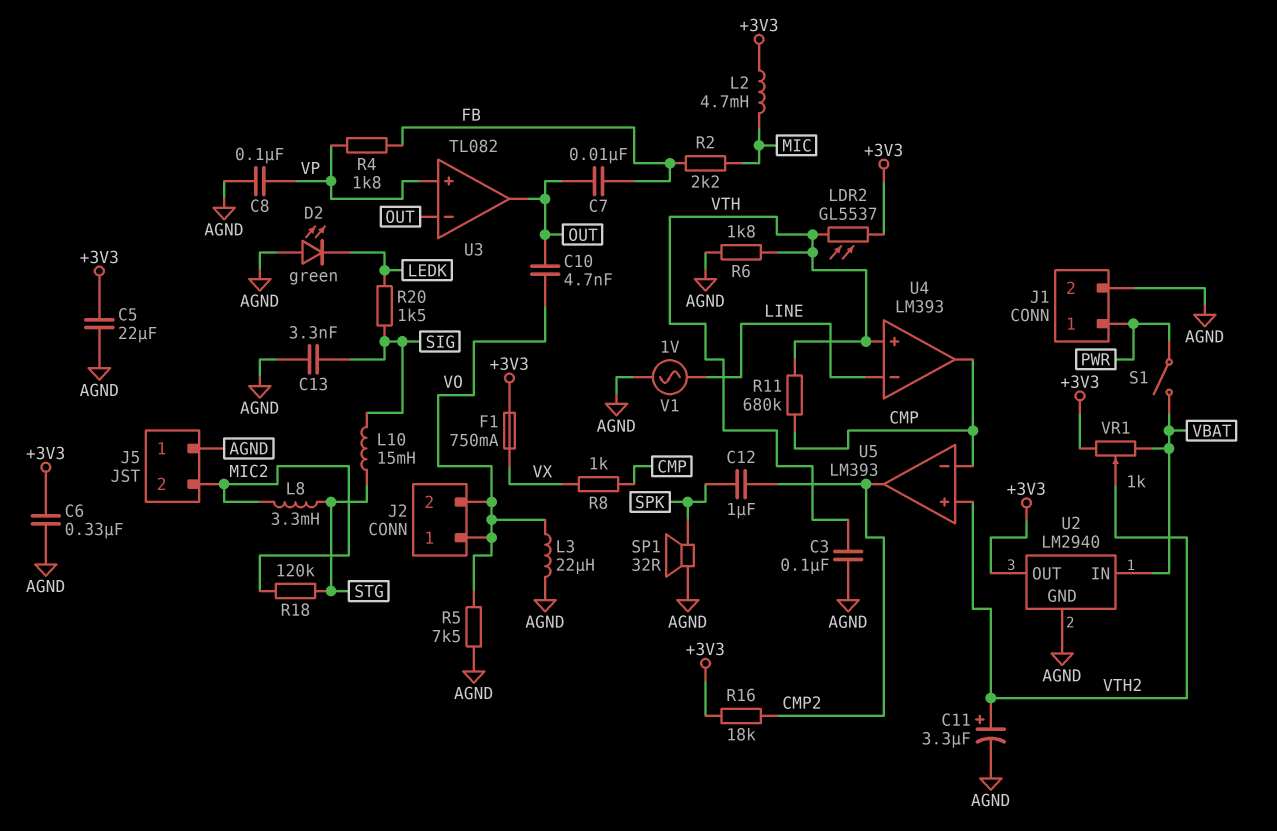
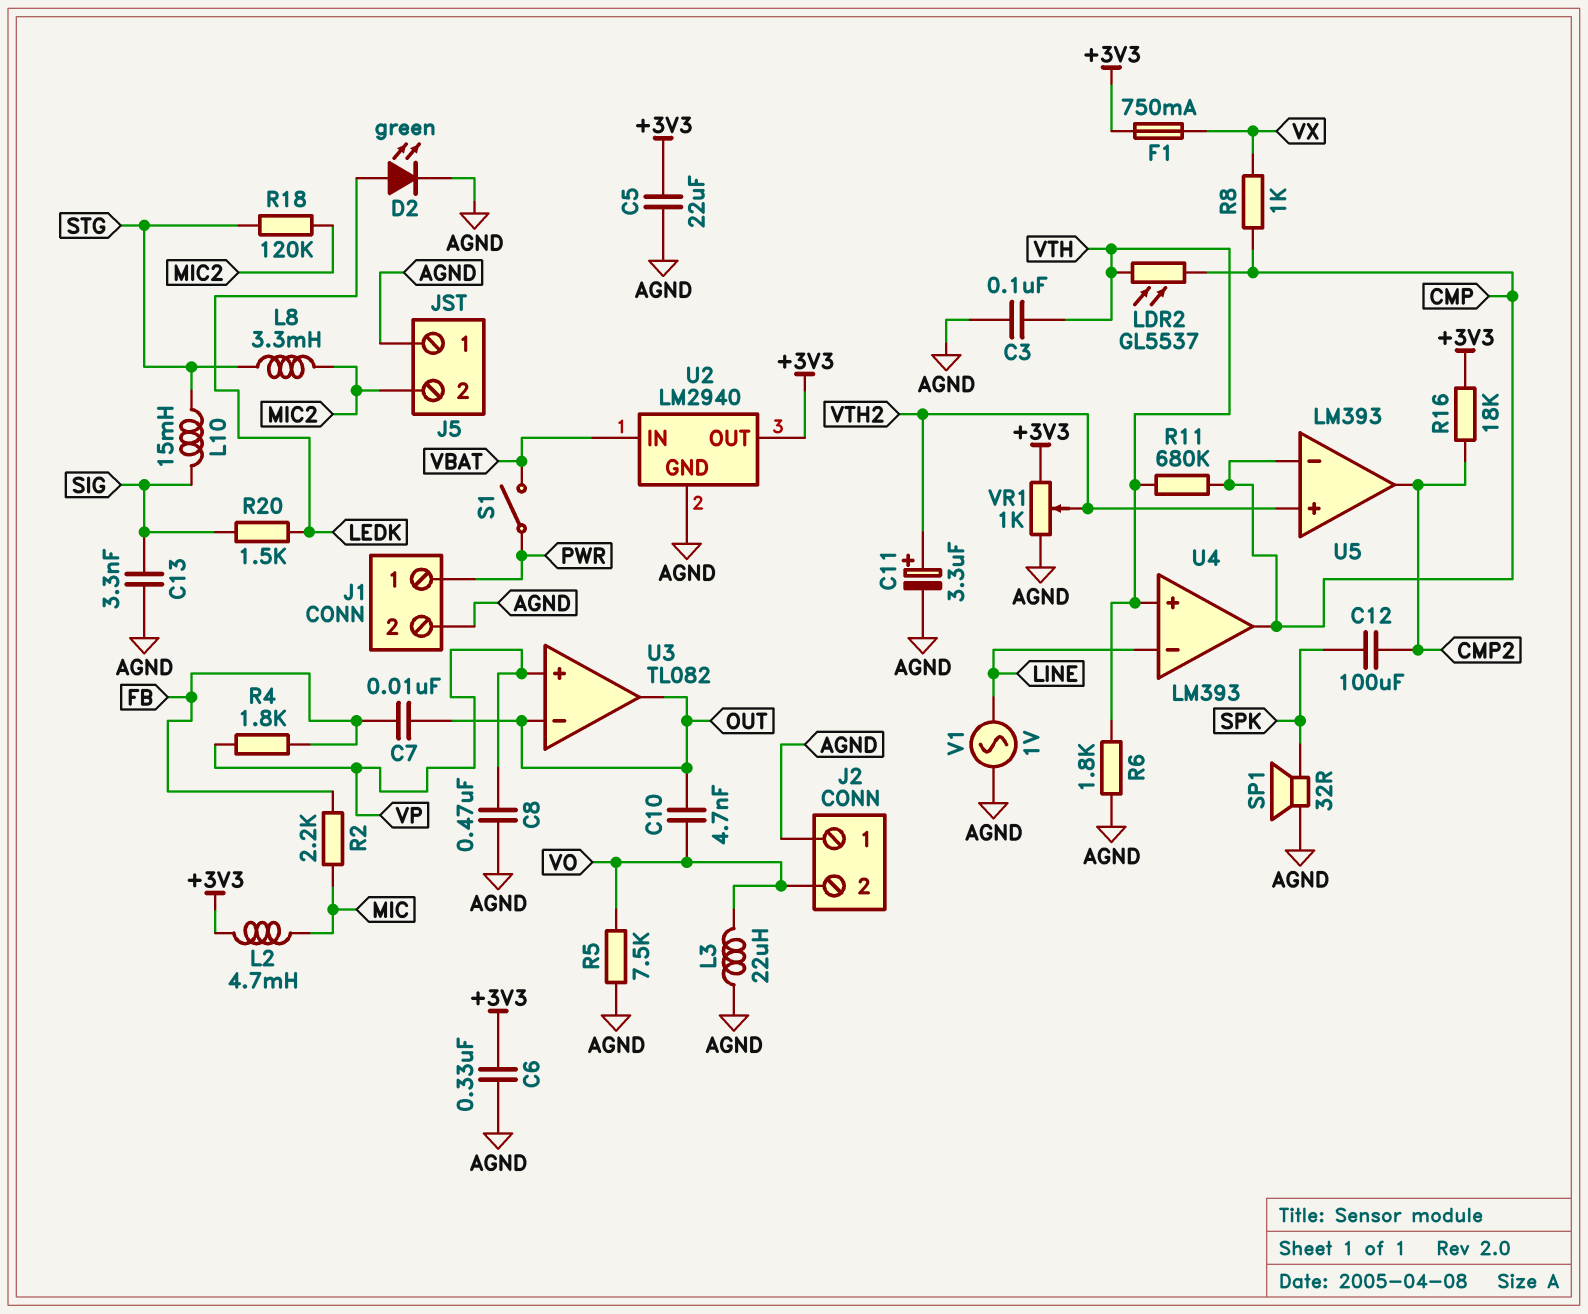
C8: 100nF (AGND, VP) -> 470nF (AGND, VP)
C12: 1uF (CMP2, SPK) -> 100uF (CMP2, SPK)
D2: LED green (A AGND, K LEDK) -> LED green (A LEDK, K AGND)
J2 pin 1: VO -> AGND
LDR2: GL5537 (+3V3, VTH) -> GL5537 (CMP, VTH)
VR1: 1k (+3V3, VBAT, wiper VTH2) -> 1k (+3V3, AGND, wiper VTH2)

